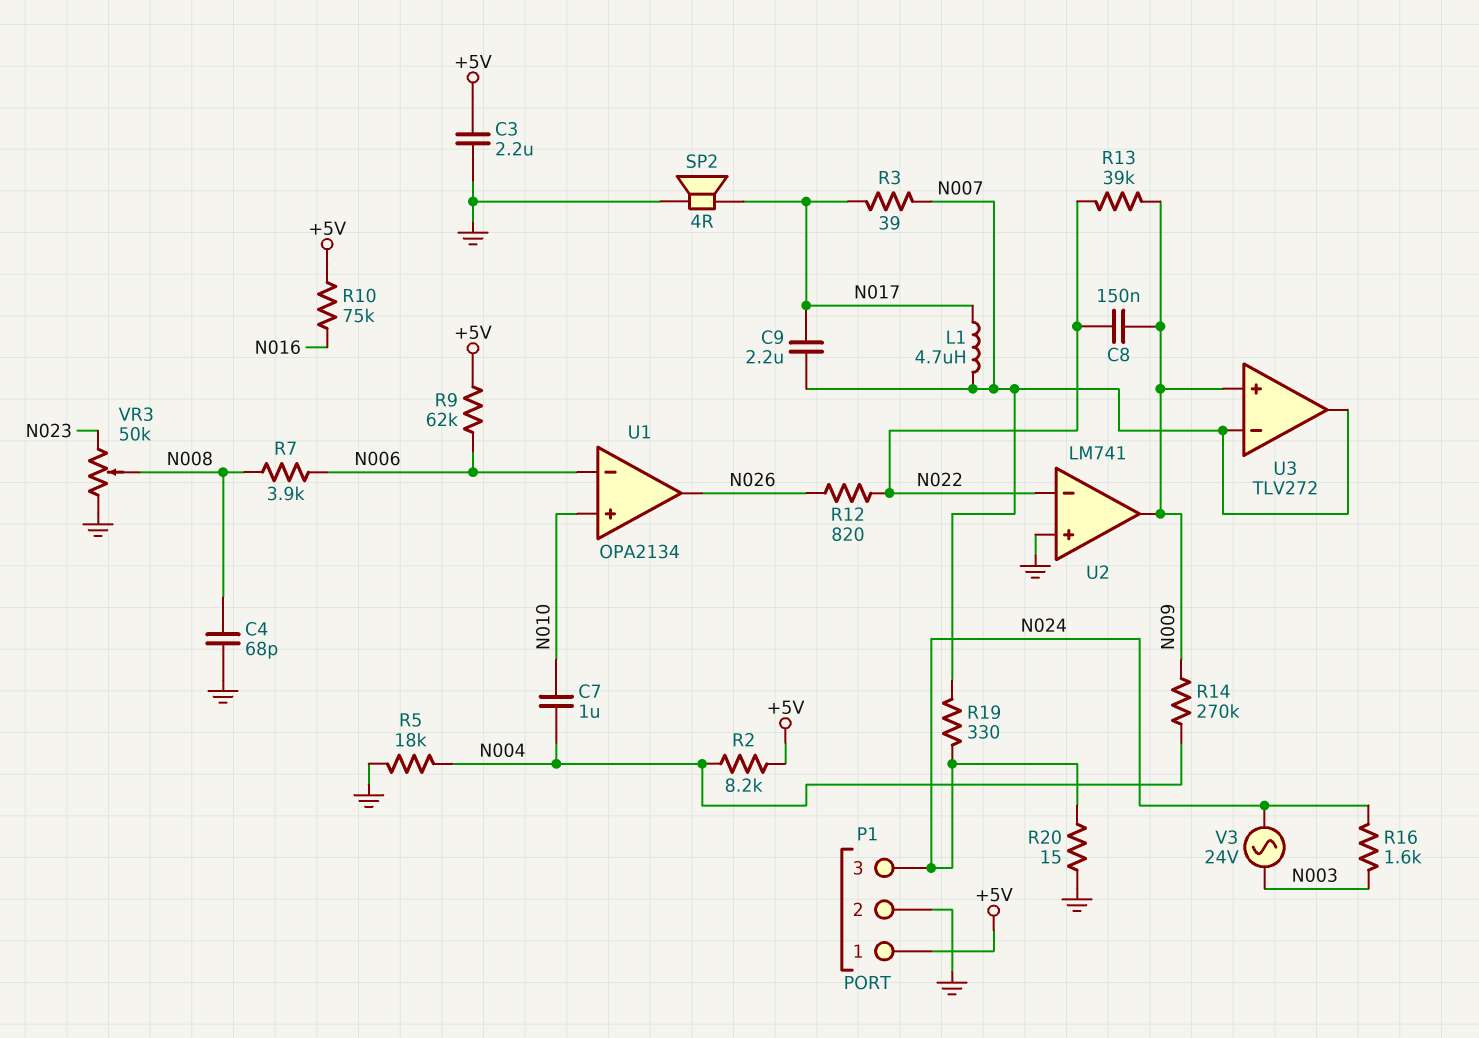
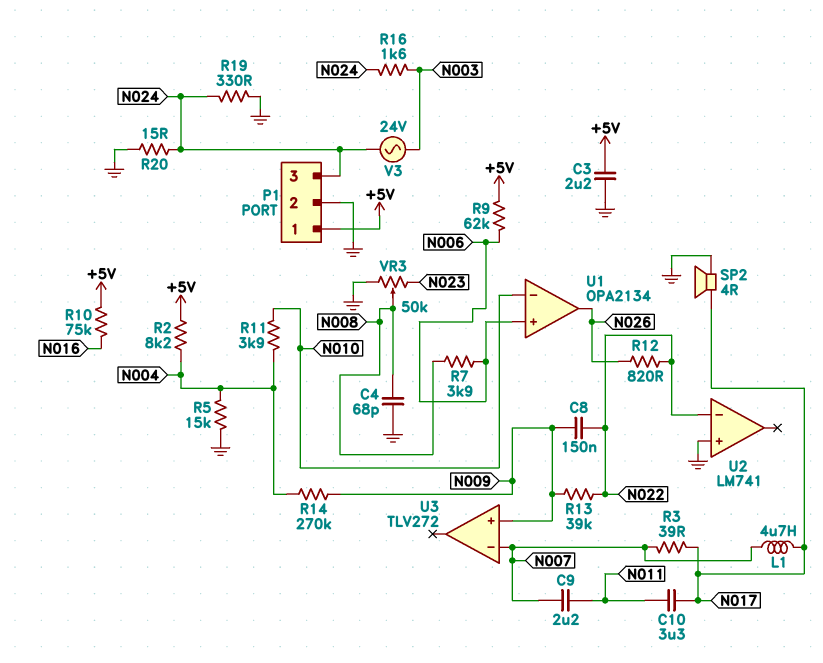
C7: 1uF (N004, N010) -> none
C9: 2.2uF (N007, N017) -> 2.2uF (N007, N011)
C10: none -> 3.3uF (N011, N017)
R5: 18k (GND, N004) -> 15k (GND, N004)
R11: none -> 3.9k (N004, N010)
R19: 330 (N007, N024) -> 330 (GND, N024)
U1 pin in+: N010 -> N006
U1 pin in-: N006 -> N010
U2 pin out: N009 -> none
U3 pin out: N007 -> none

